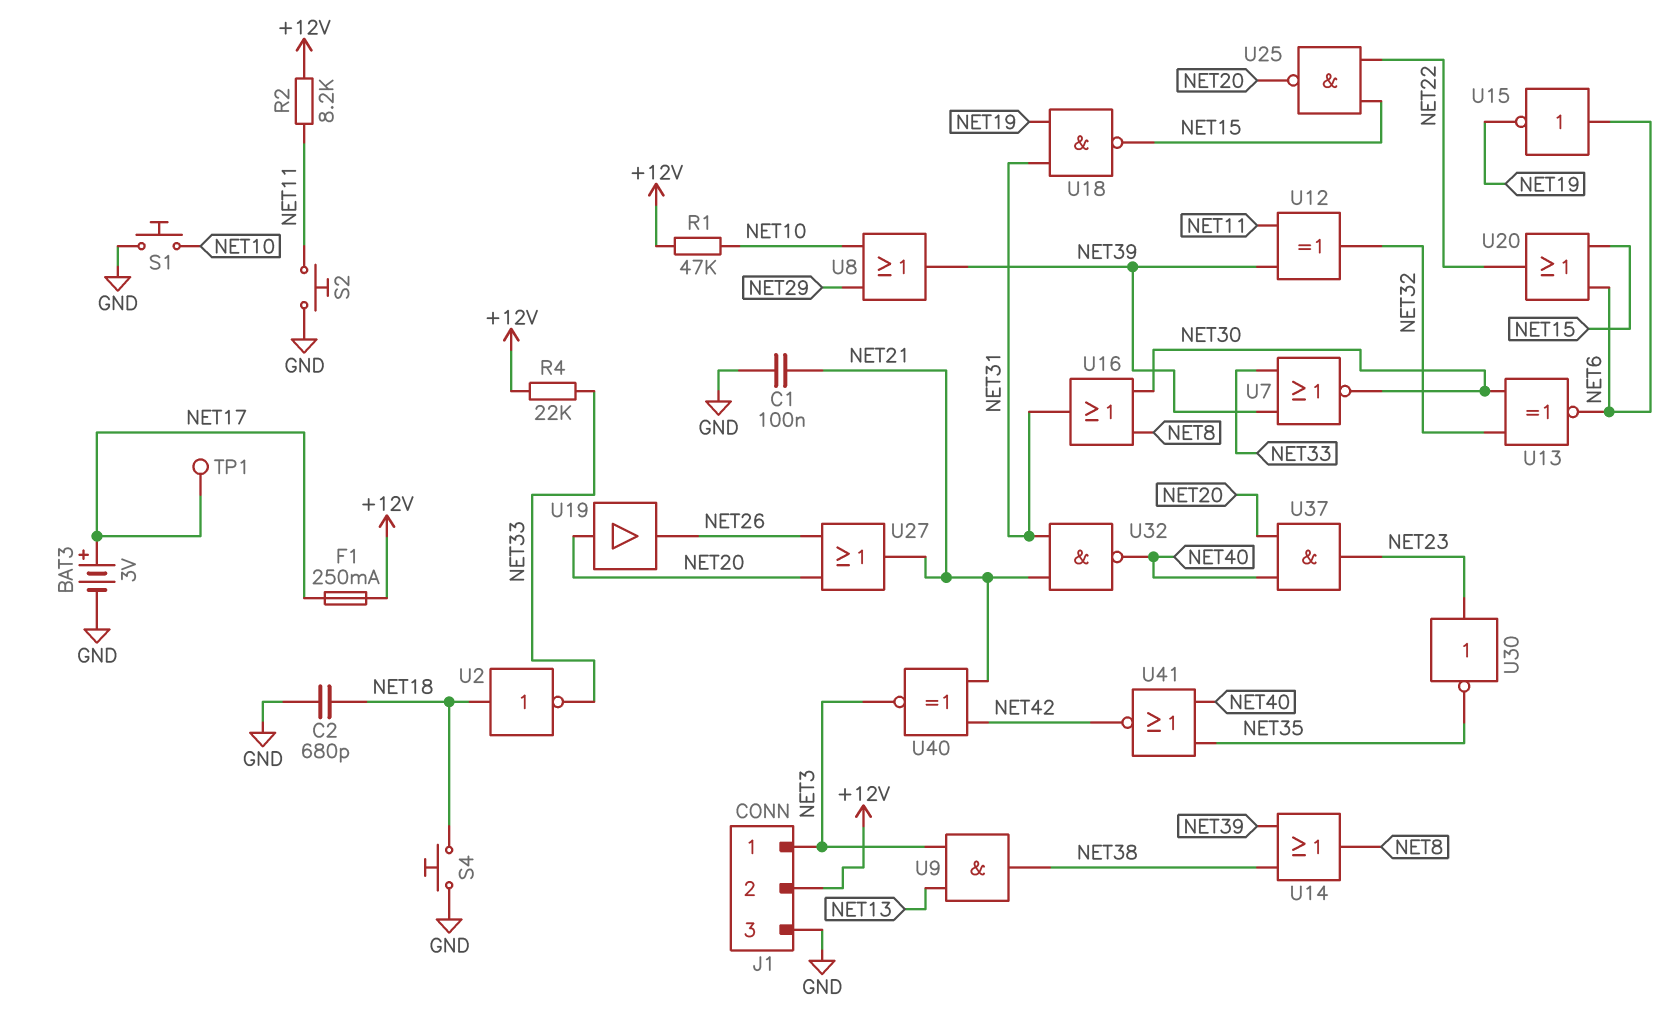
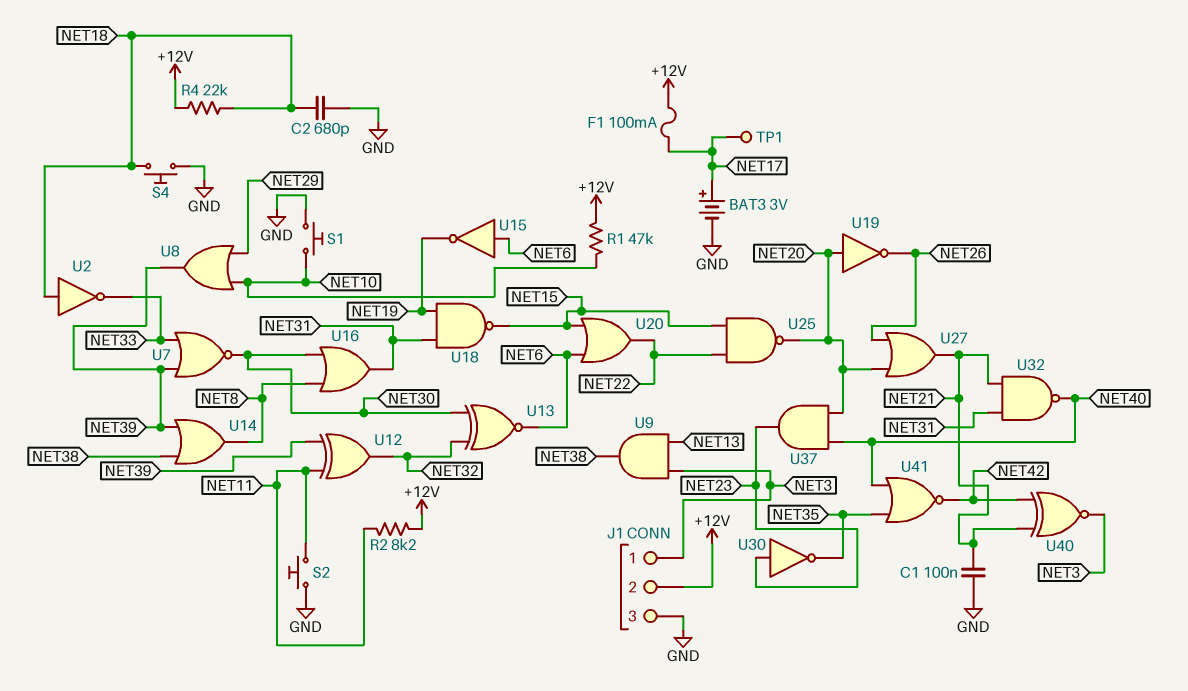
F1: 250mA (+12V, NET17) -> 100mA (+12V, NET17)
R4: 22k (+12V, NET33) -> 22k (+12V, NET18)
U19: buffer (in NET20, out NET26) -> NOT (in NET20, out NET26)

